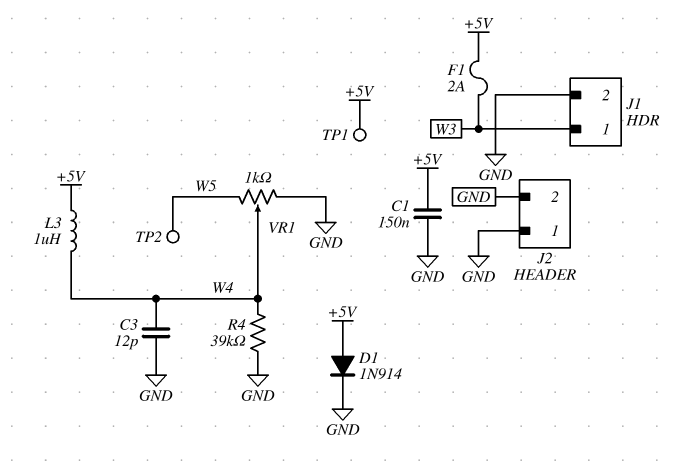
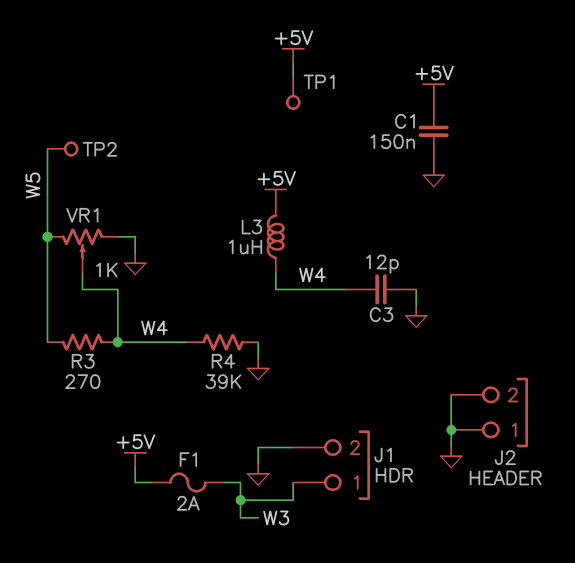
D1: diode 1N914 (A +5V, K GND) -> none
R3: none -> 270 (W4, W5)

